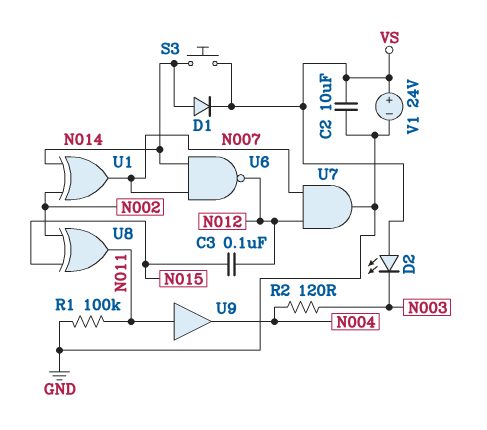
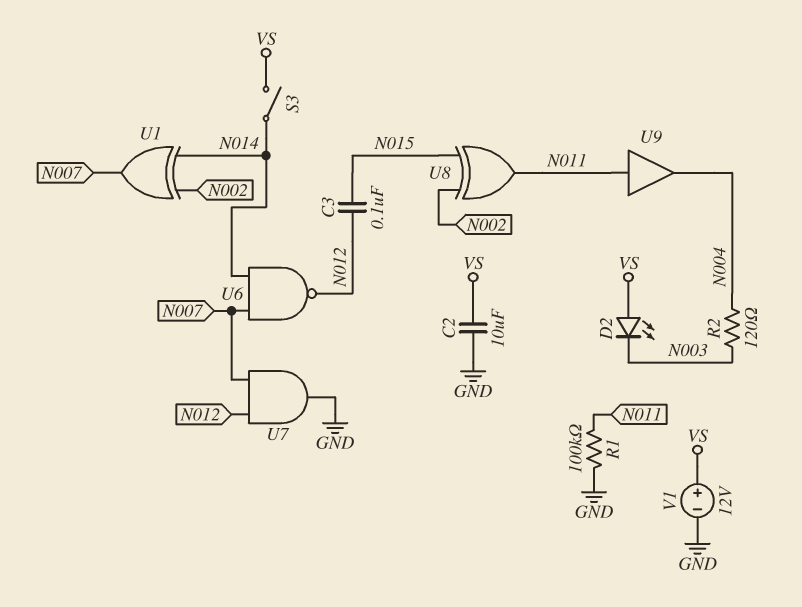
D1: diode (A N014, K VS) -> none
S3: button (N014, VS) -> switch (N014, VS)
V1: 24V (plus VS, minus GND) -> 12V (plus VS, minus GND)

